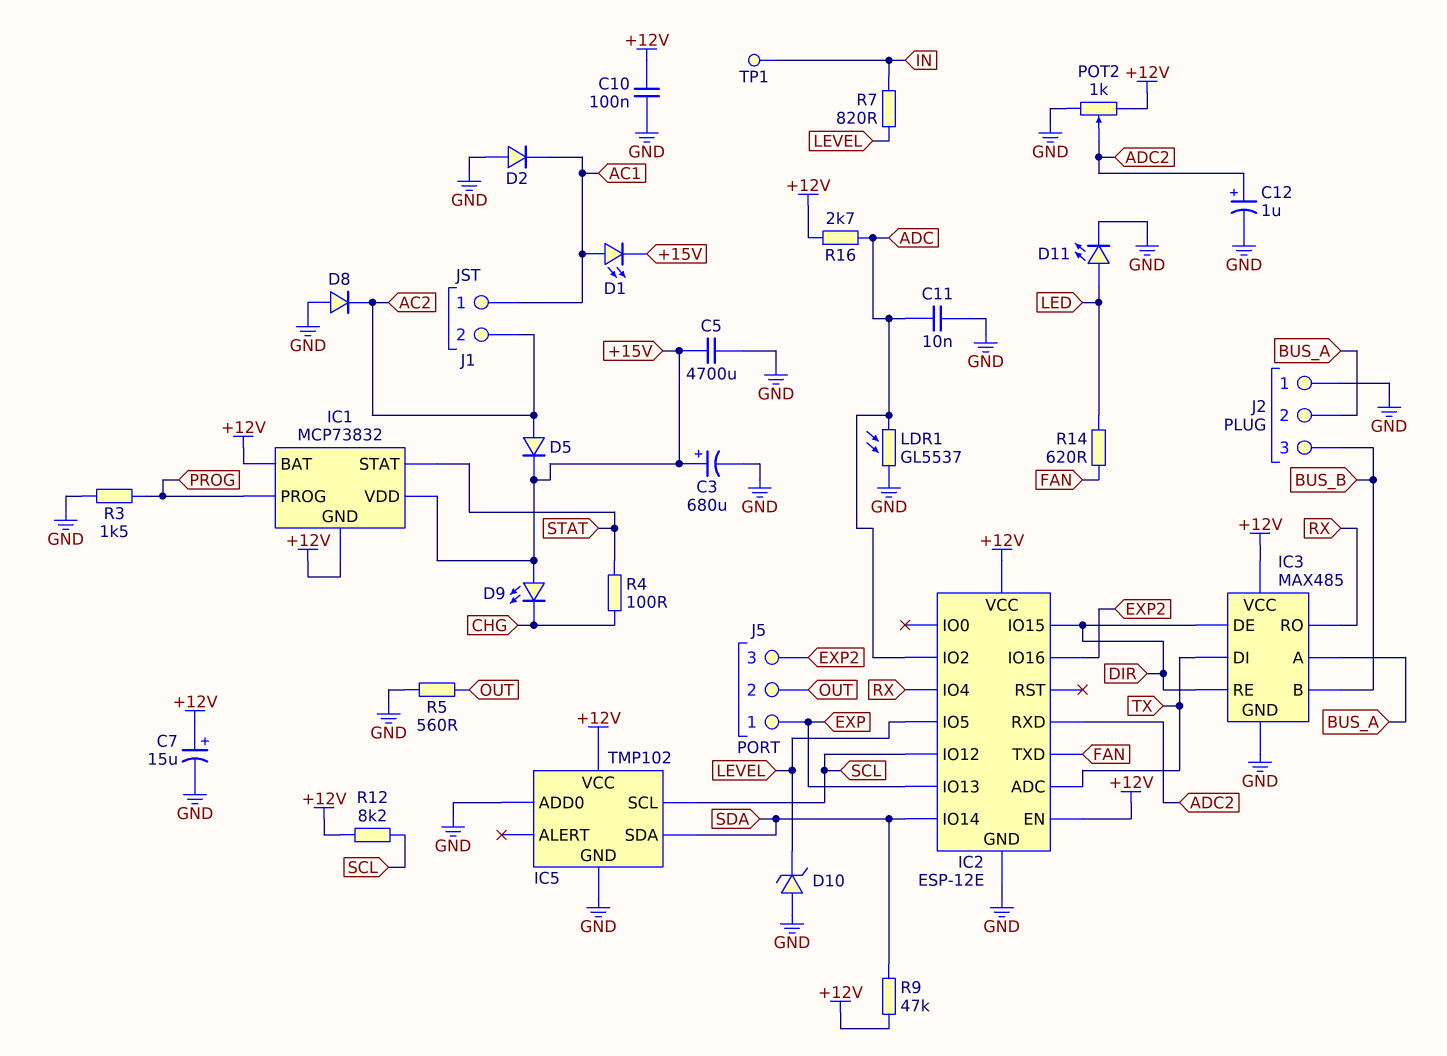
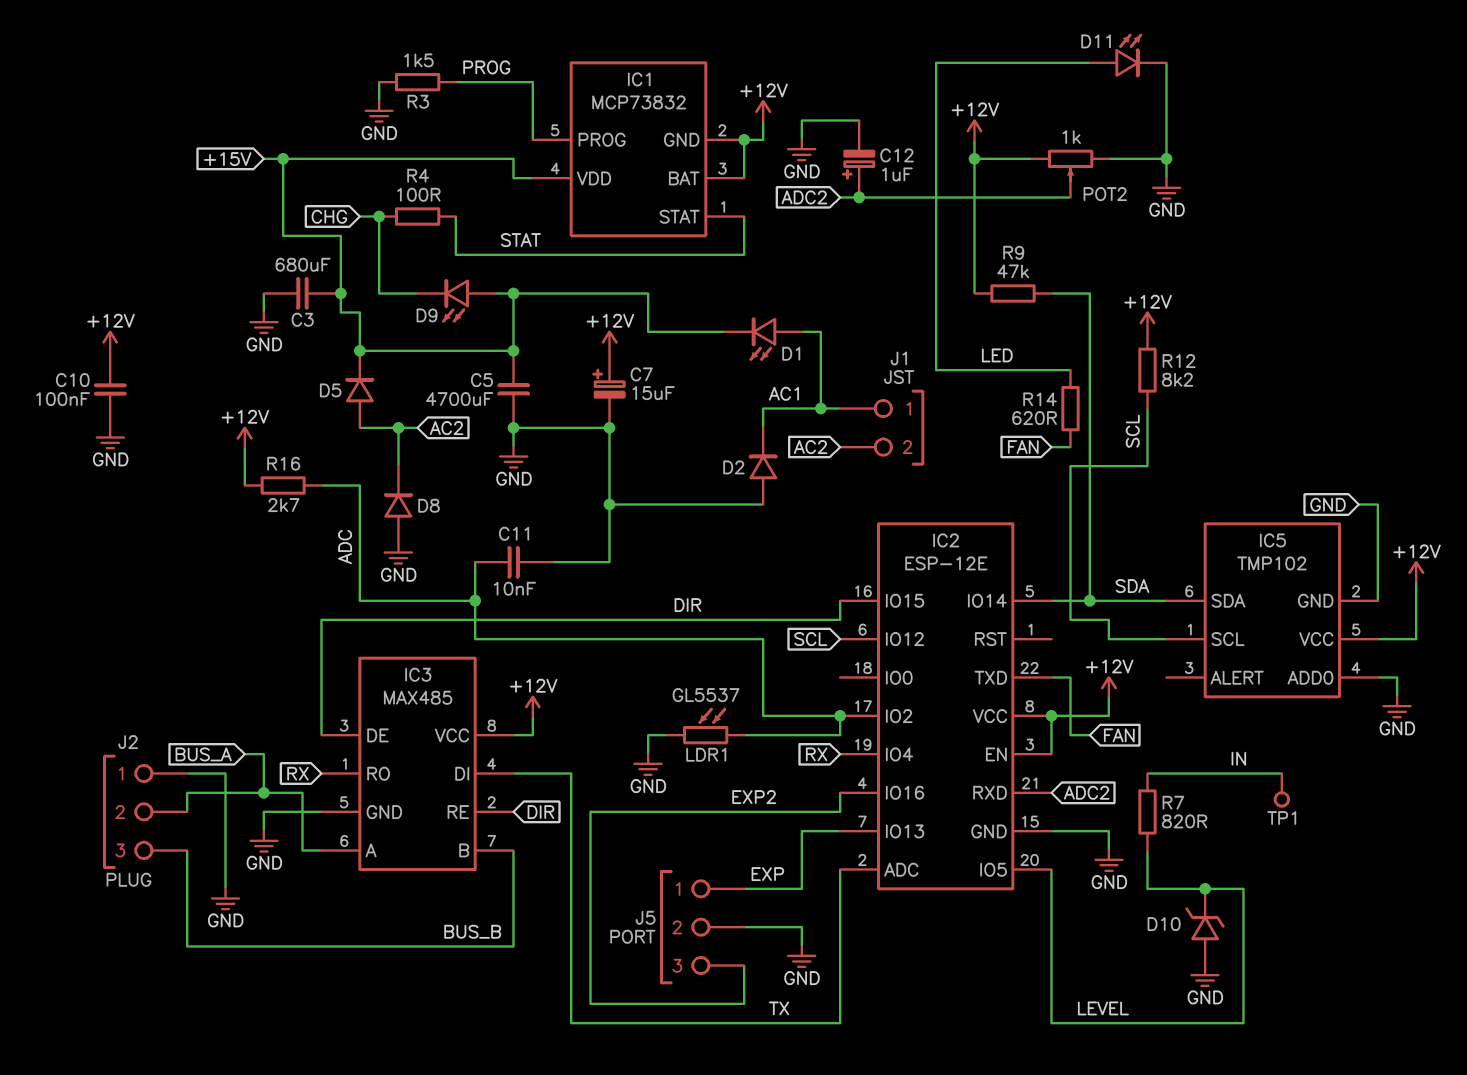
C3: 680uF (plus +15V, minus GND) -> 680uF (+15V, GND)
J5 pin 2: OUT -> GND
R5: 560 (GND, OUT) -> none

